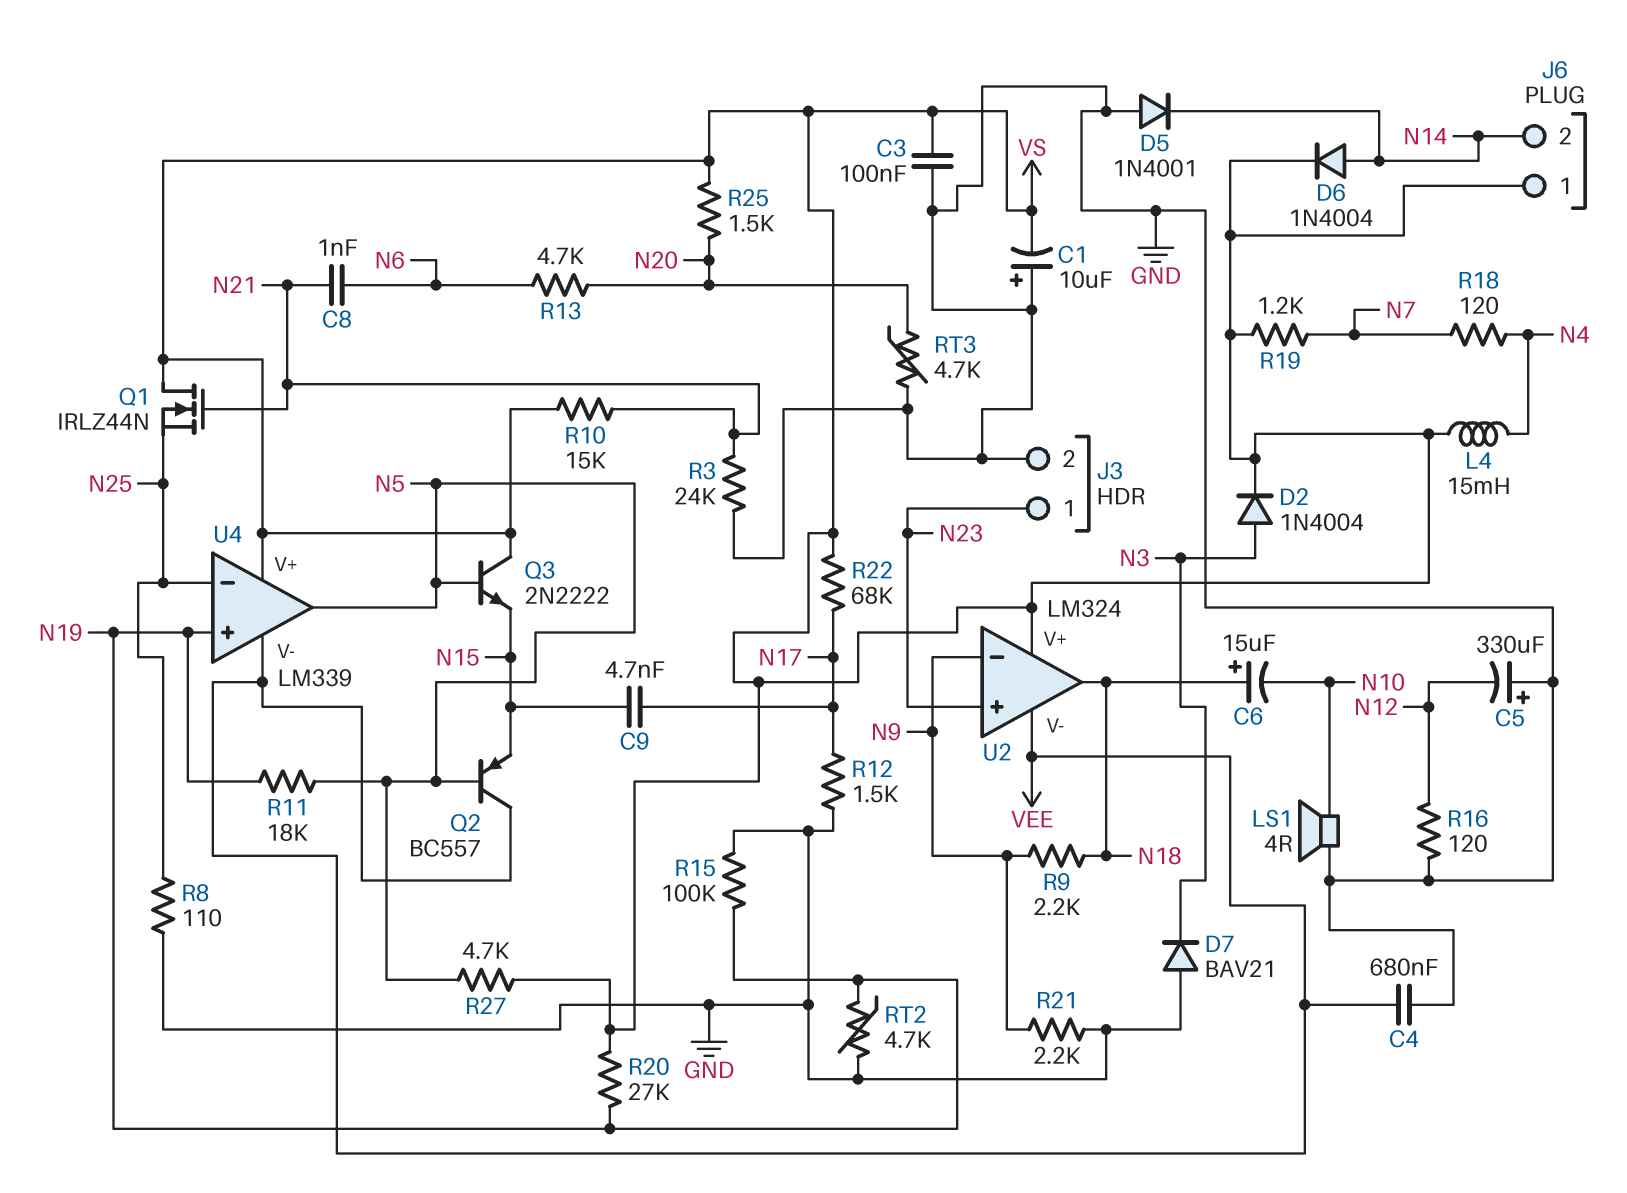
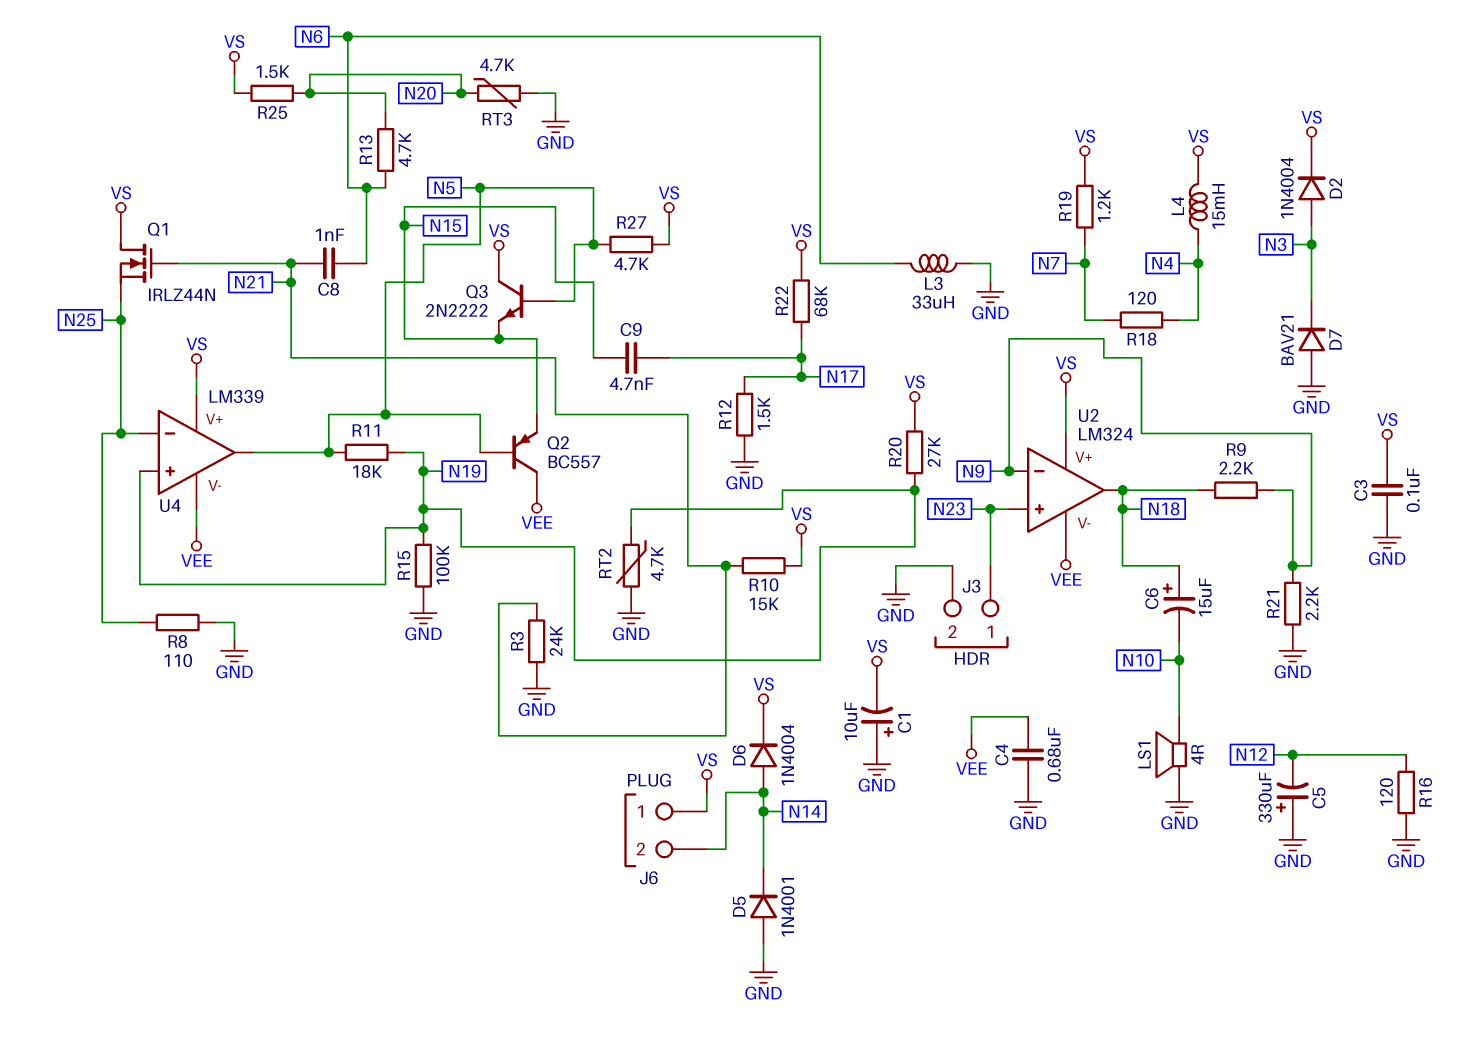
L3: none -> 33uH (GND, N6)

